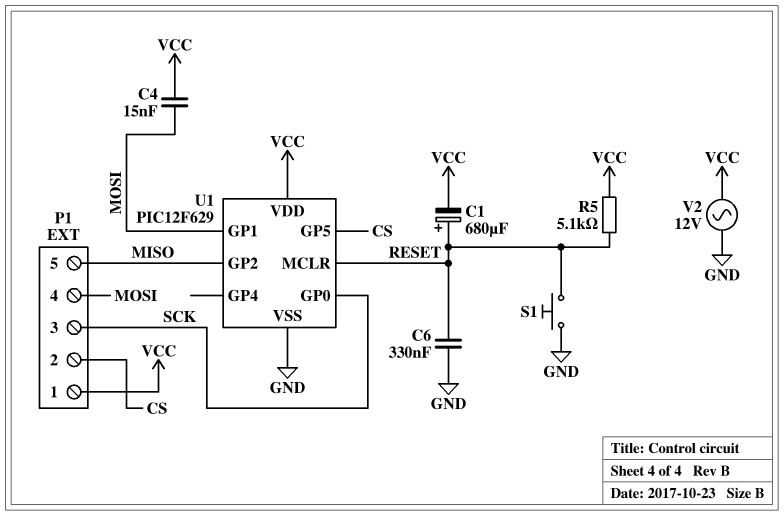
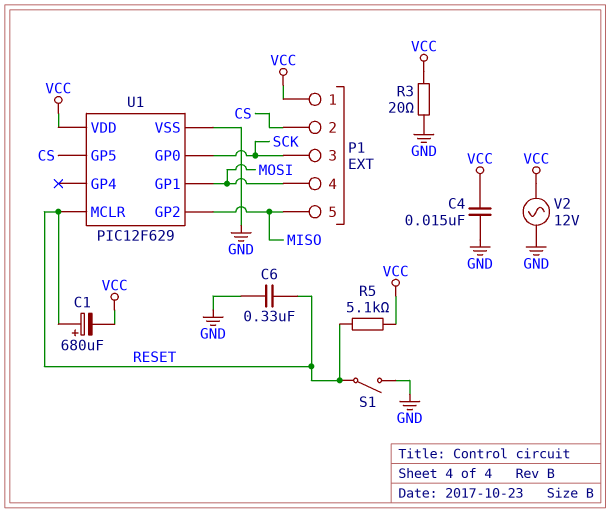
C4: 15nF (MOSI, VCC) -> 15nF (GND, VCC)
R3: none -> 20 (GND, VCC)
S1: button (GND, RESET) -> switch (GND, RESET)

